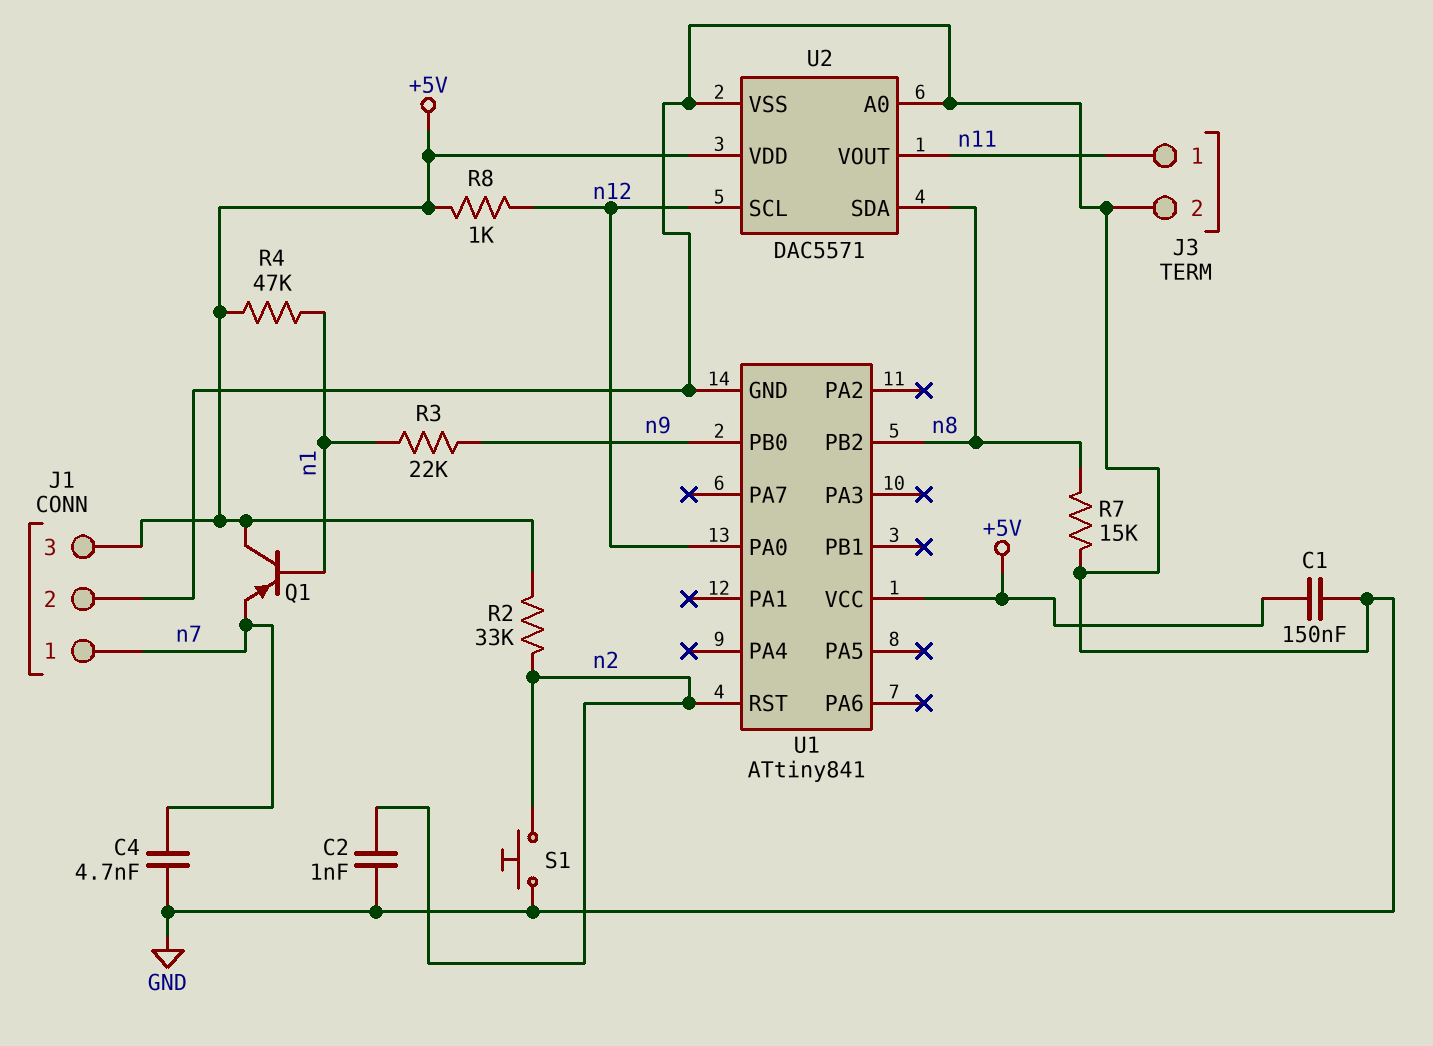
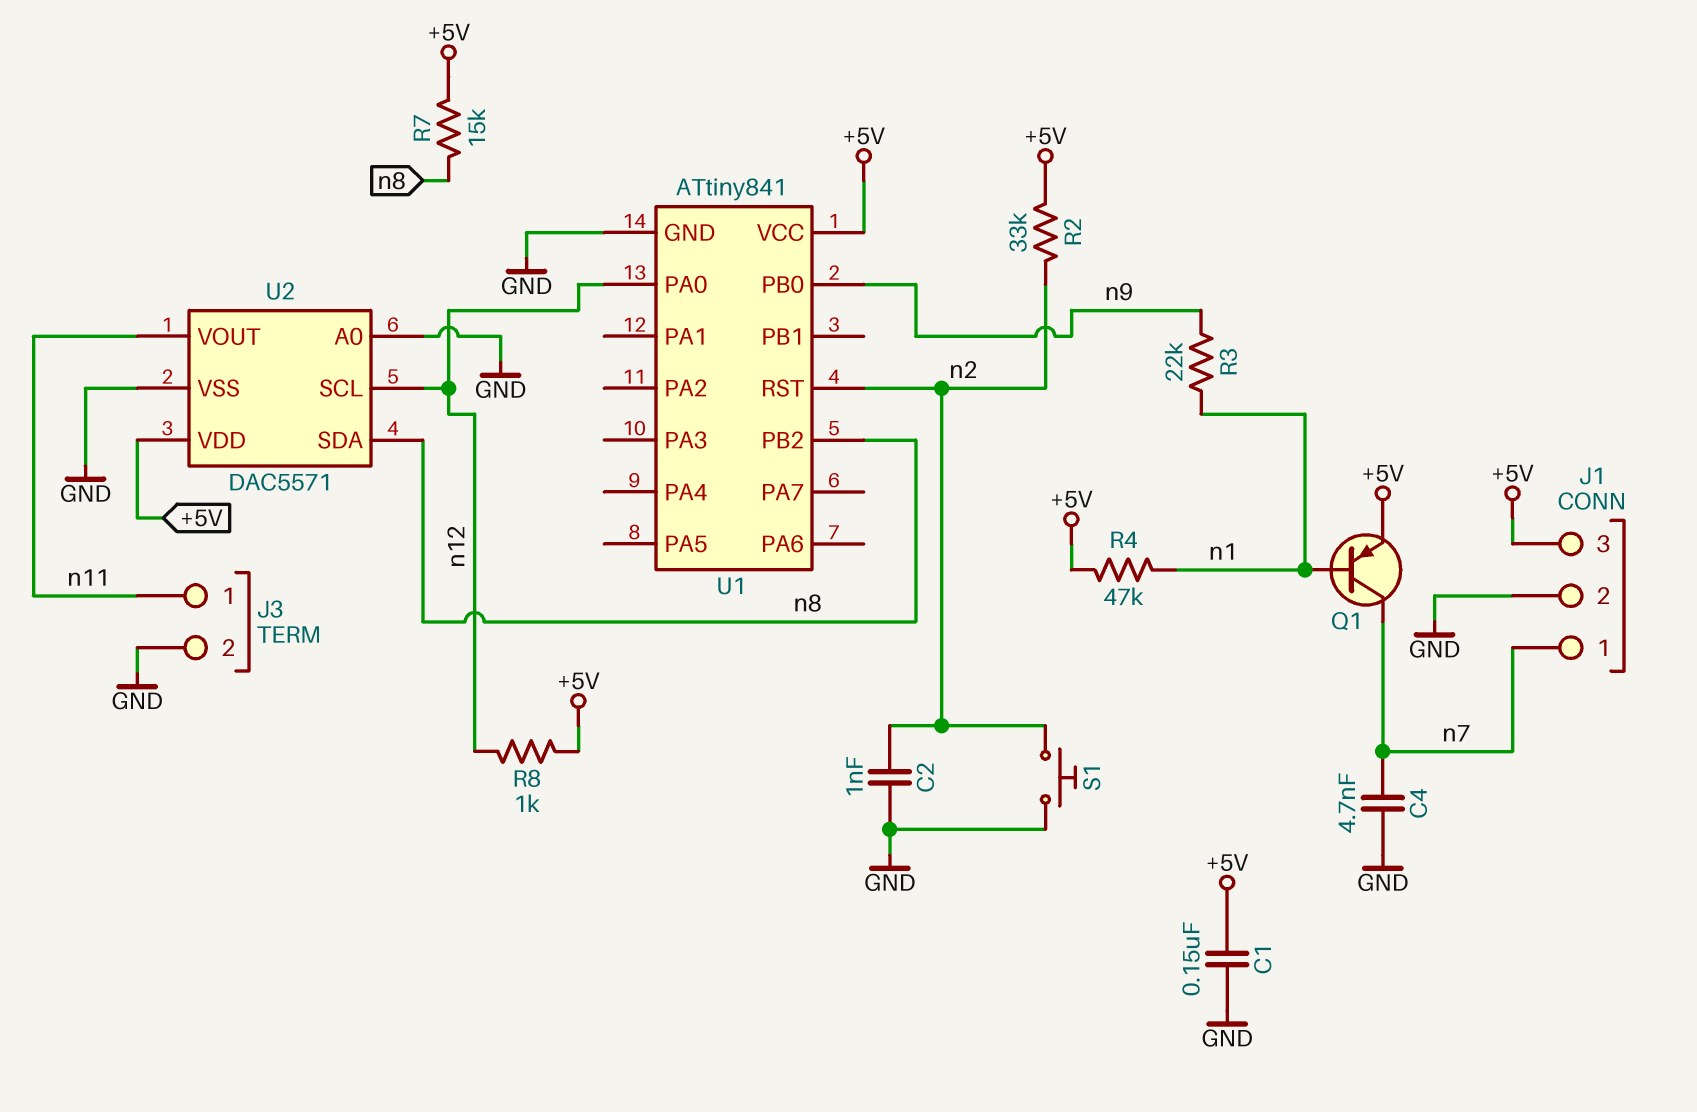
Q1: PNP (B n1, C +5V, E n7) -> PNP (B n1, C n7, E +5V)
R7: 15k (GND, n8) -> 15k (+5V, n8)

